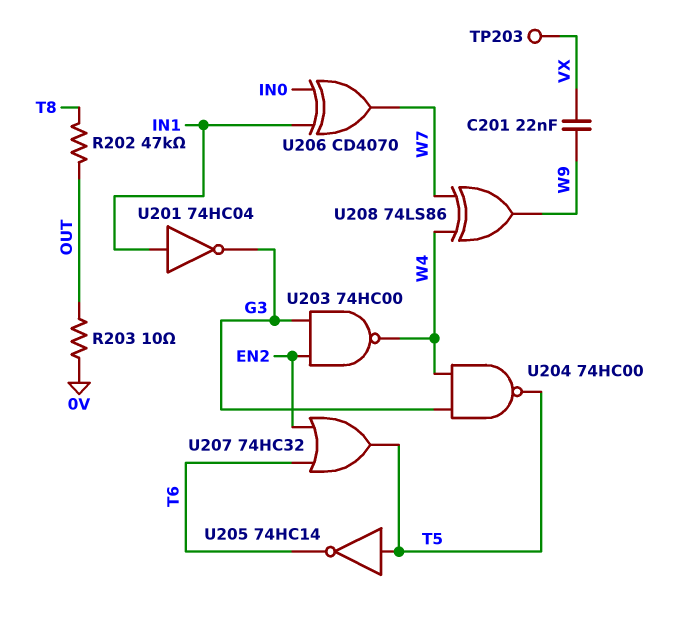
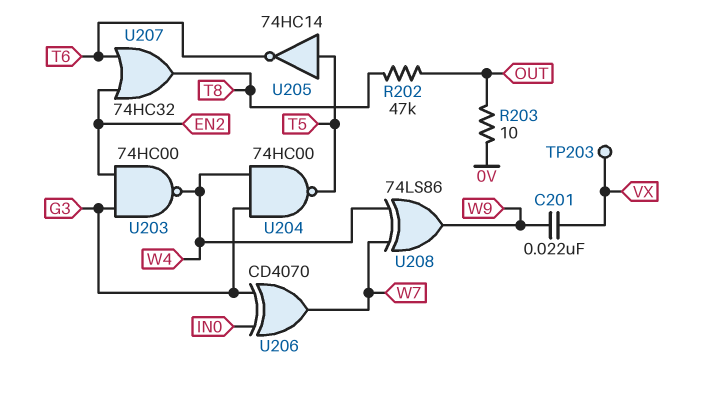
U201: NOT 74HC04 (in IN1, out G3) -> none
U206: XOR CD4070 (in IN0, in IN1, out W7) -> XOR CD4070 (in G3, in IN0, out W7)
U207: OR 74HC32 (in EN2, in T6, out T5) -> OR 74HC32 (in EN2, in T6, out T8)

